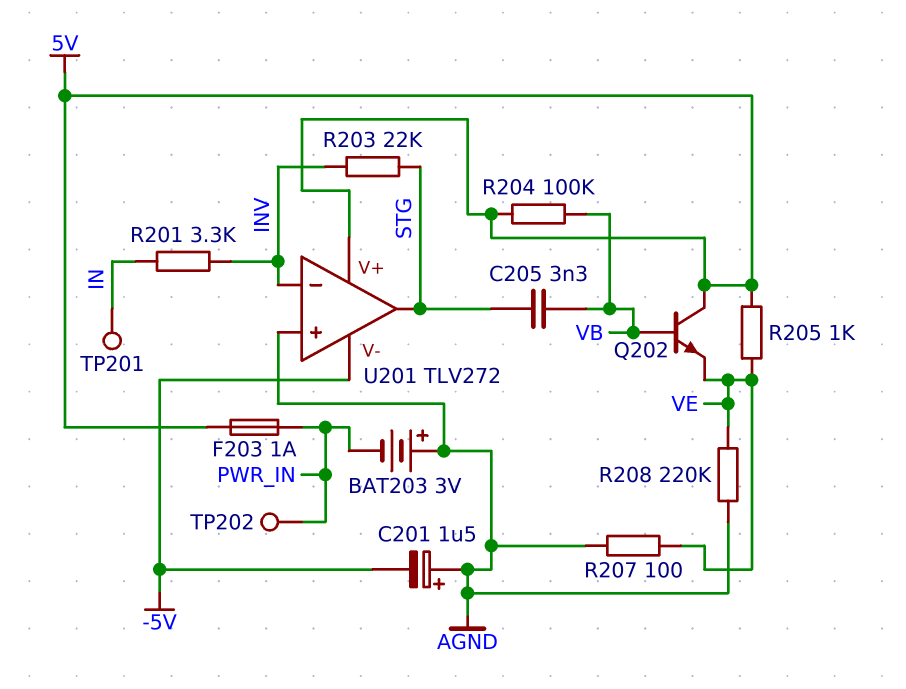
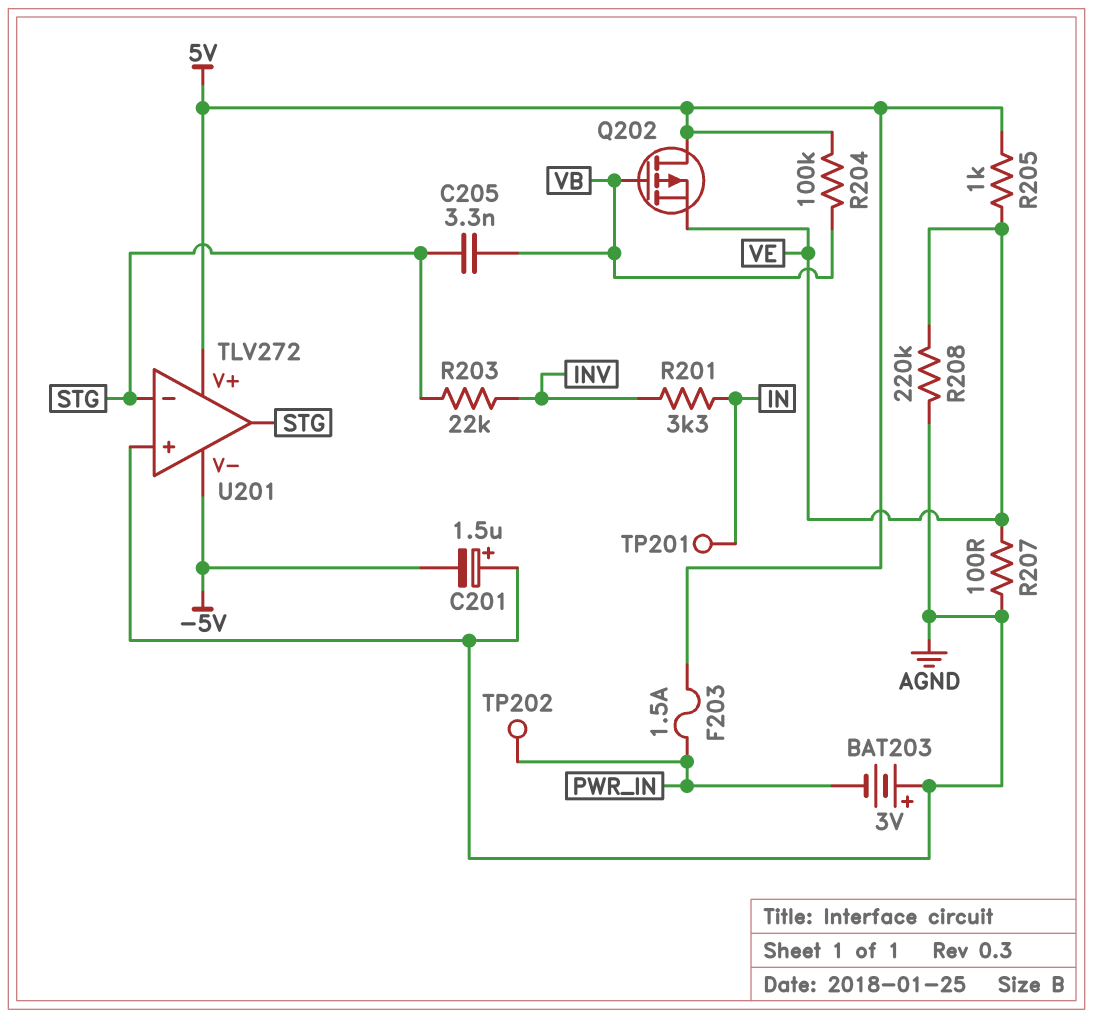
F203: 1A (5V, PWR_IN) -> 1.5A (5V, PWR_IN)
Q202: NPN (B VB, C 5V, E VE) -> PMOS (G VB, D 5V, S VE)
U201 pin in-: INV -> STG

